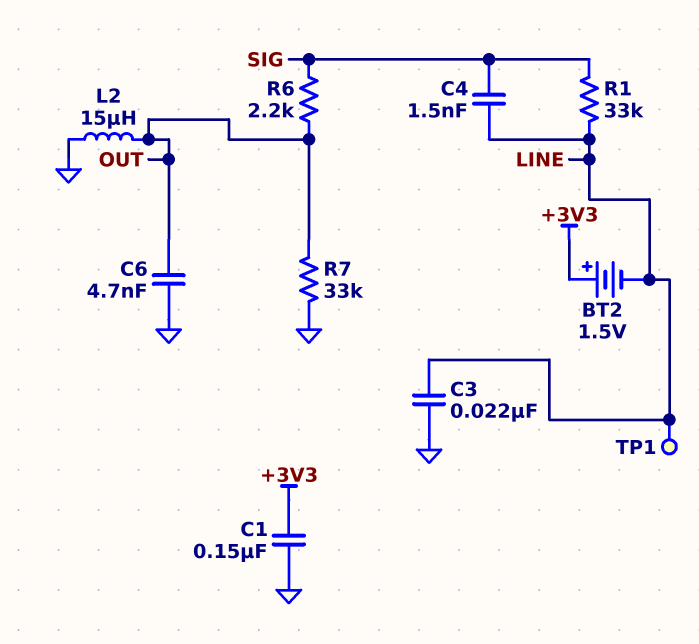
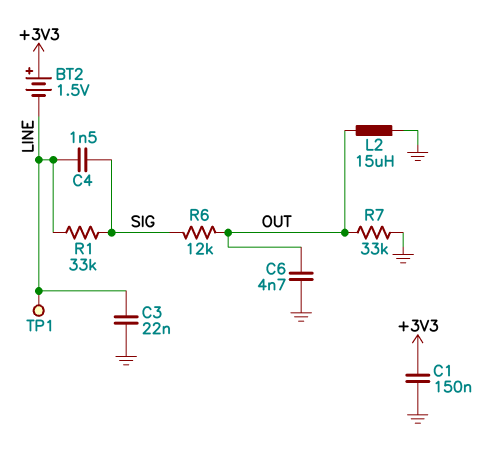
R6: 2.2k (OUT, SIG) -> 12k (OUT, SIG)

